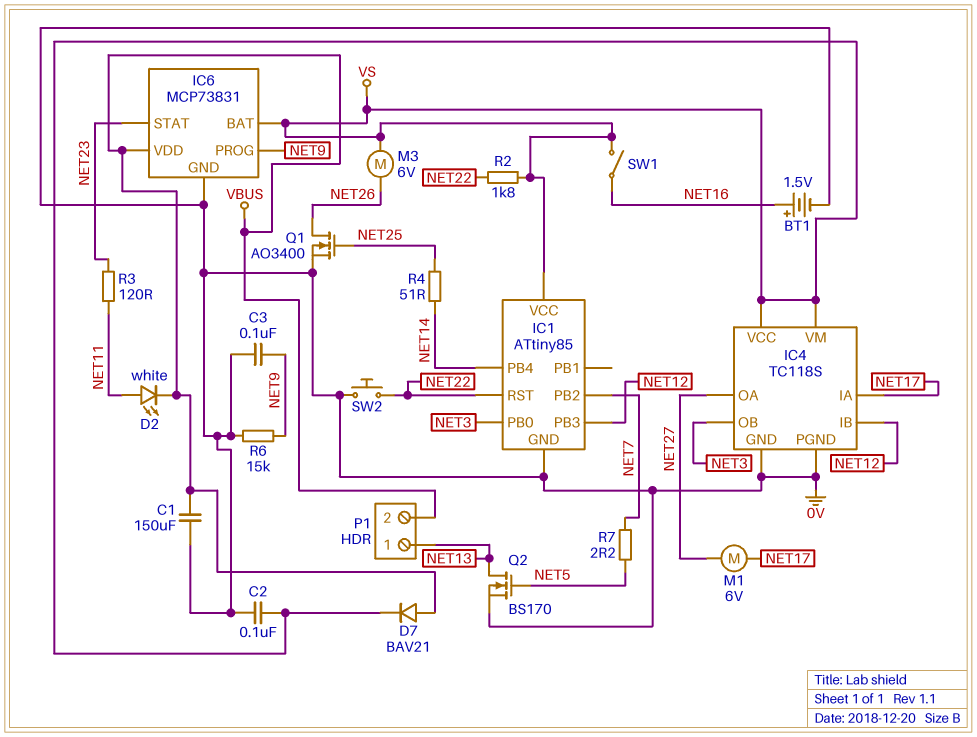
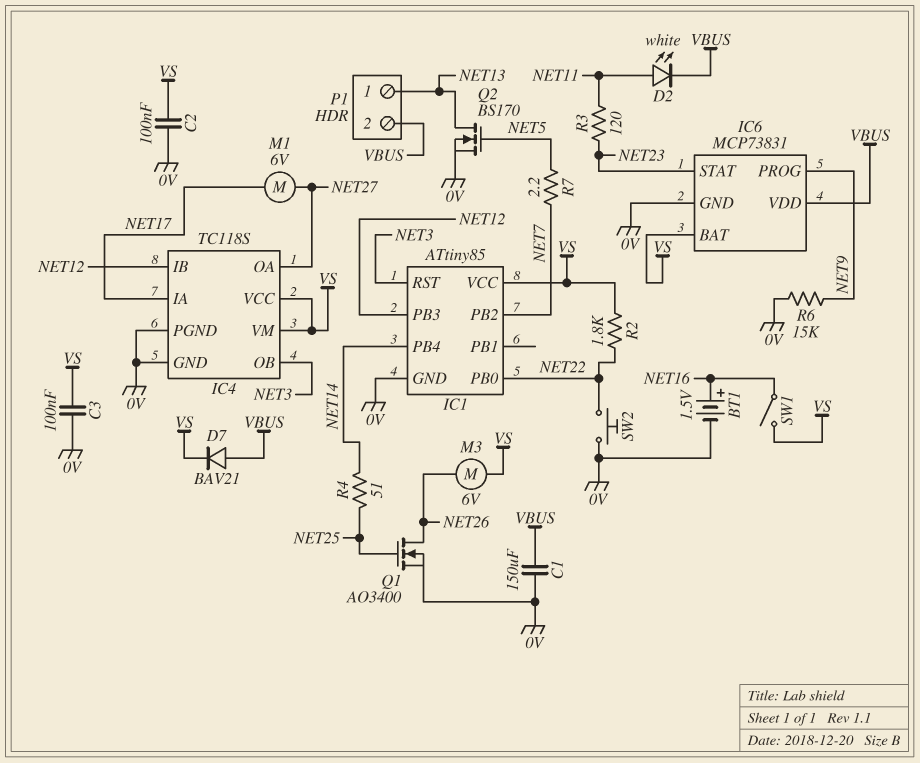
C3: 100nF (0V, NET9) -> 100nF (0V, VS)
IC1 pin PB0: NET3 -> NET22
IC1 pin RST: NET22 -> NET3

